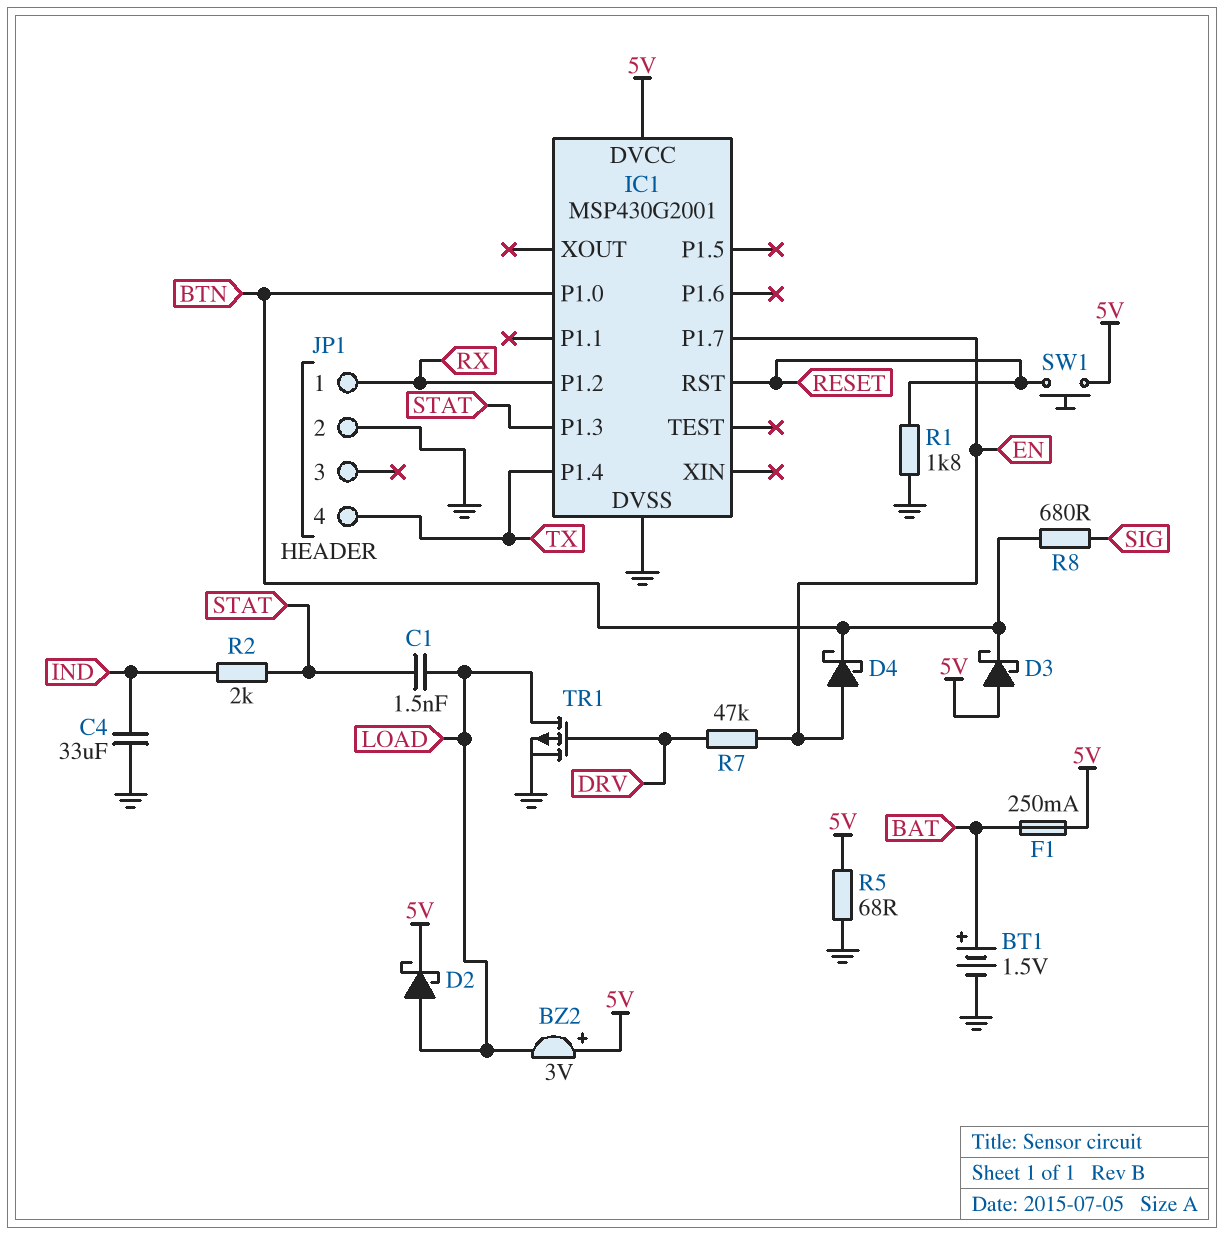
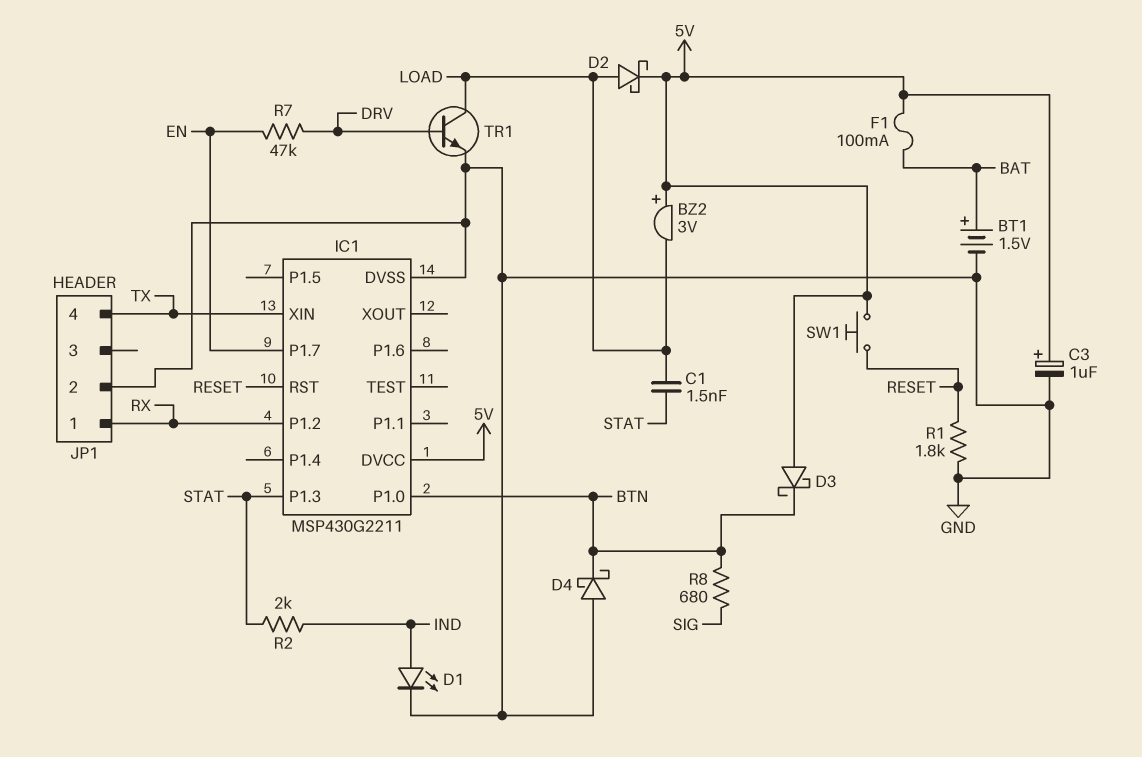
C3: none -> 1uF (plus 5V, minus GND)
C4: 33uF (GND, IND) -> none
D1: none -> LED (A IND, K GND)
D4: schottky (A EN, K BTN) -> schottky (A GND, K BTN)
F1: 250mA (5V, BAT) -> 100mA (5V, BAT)
IC1: MSP430G2001 -> MSP430G2211
IC1 pin P1.4: TX -> none
IC1 pin XIN: none -> TX
R5: 68 (5V, GND) -> none
TR1: PMOS (G DRV, D LOAD, S GND) -> NPN (B DRV, C LOAD, E GND)

